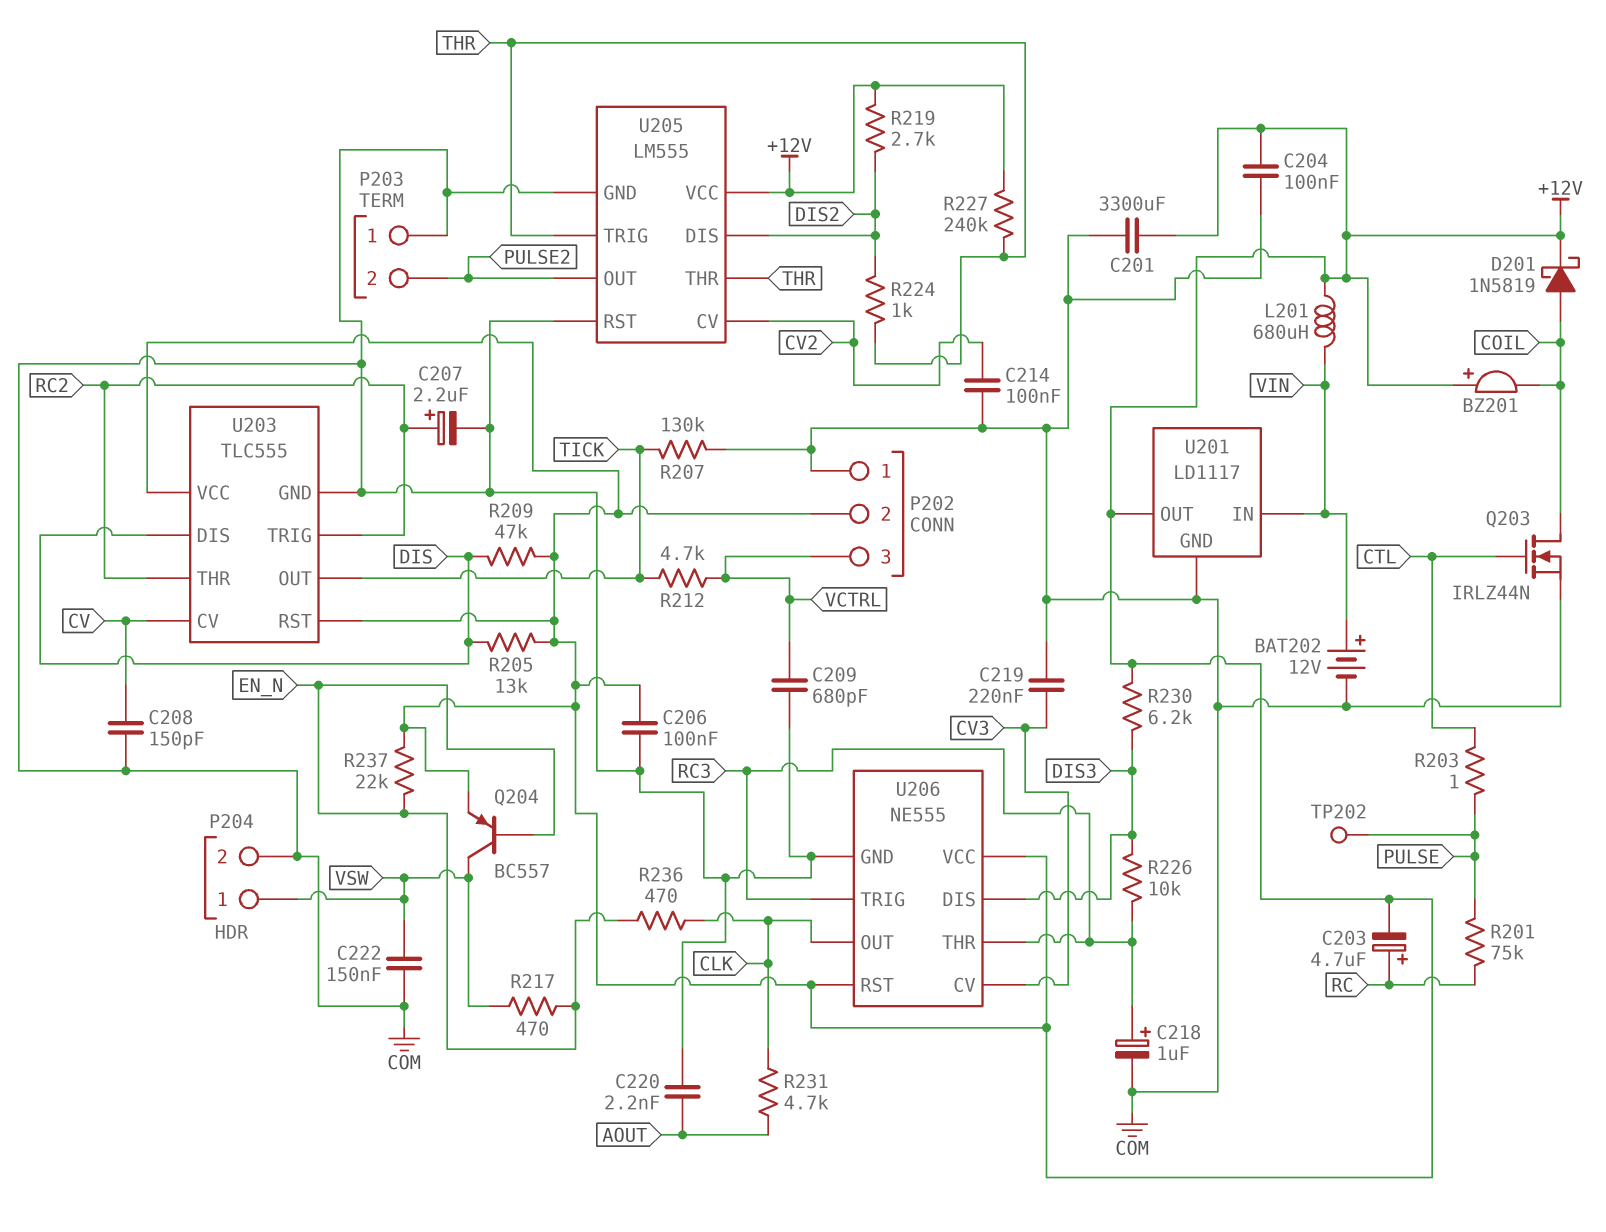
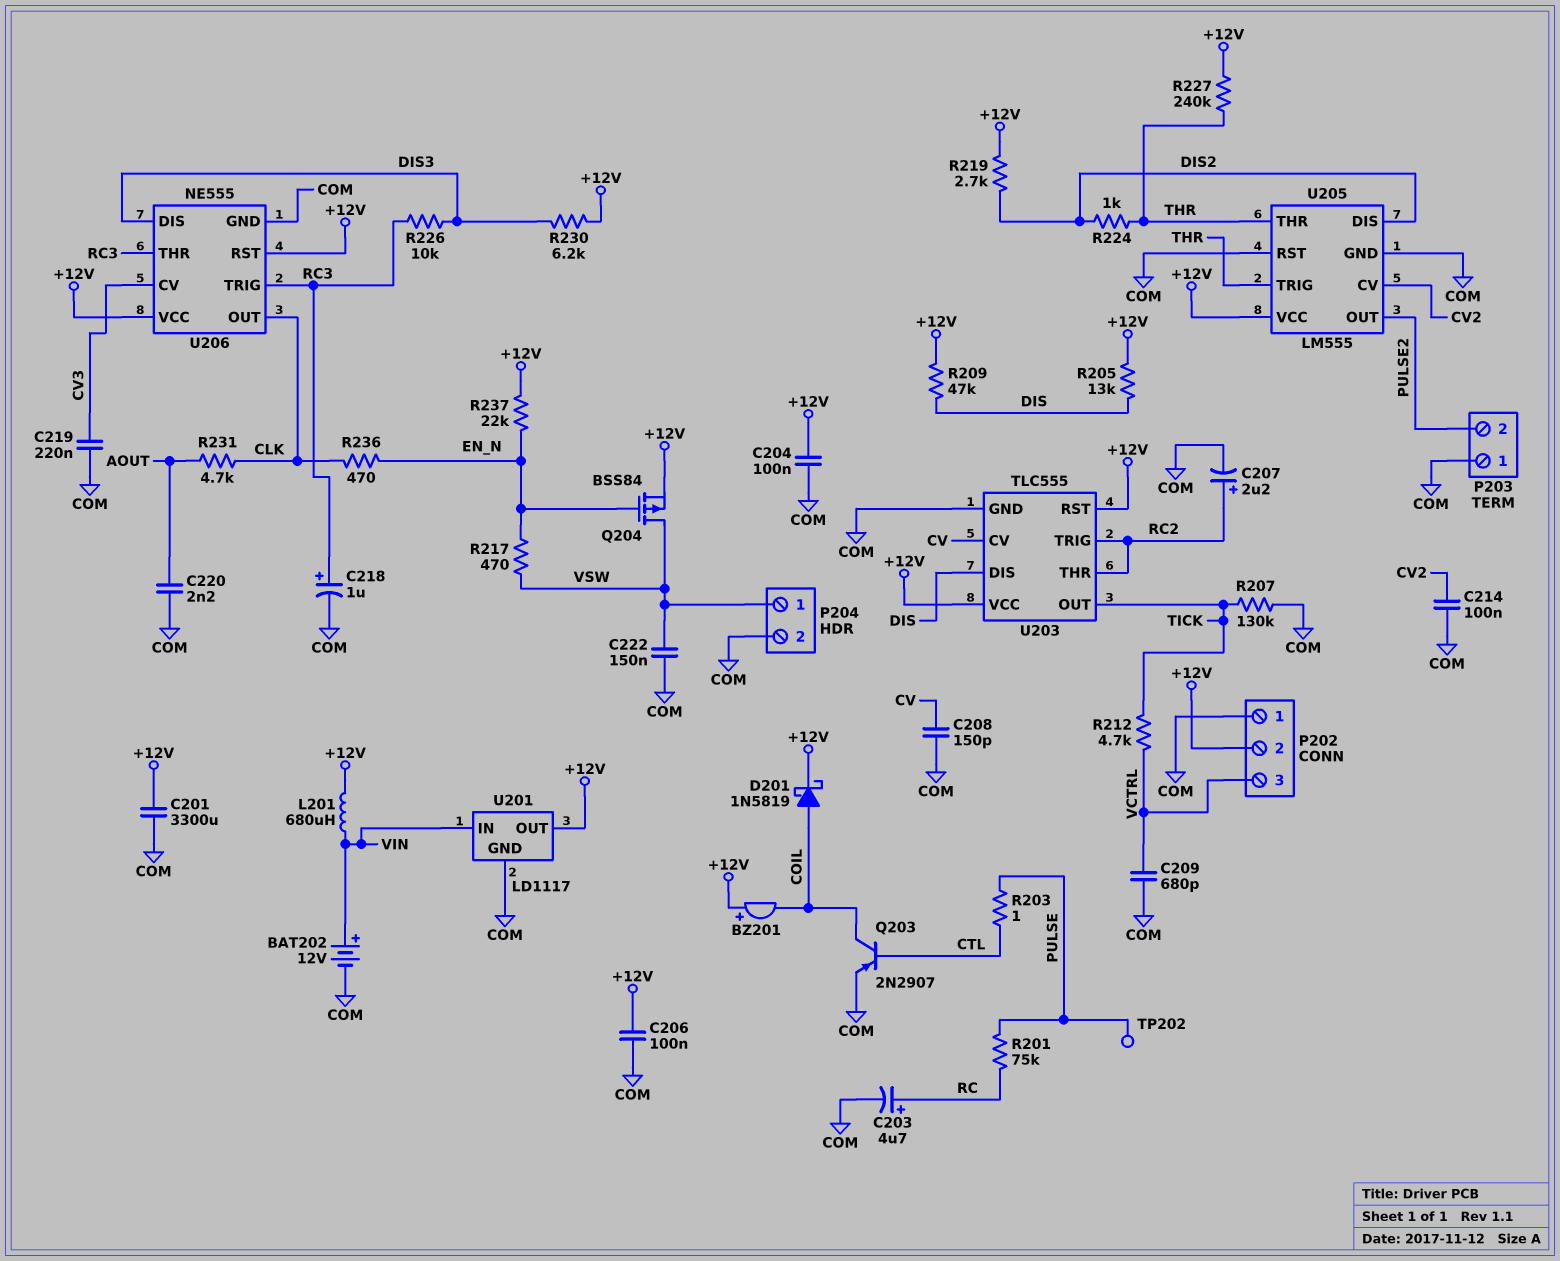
C203: 4.7uF (plus RC, minus +12V) -> 4.7uF (plus RC, minus COM)
Q203: NMOS IRLZ44N (G CTL, D COIL, S COM) -> PNP 2N2907 (B CTL, C COIL, E COM)
Q204: PNP BC557 (B EN_N, C VSW, E +12V) -> PMOS BSS84 (G EN_N, D VSW, S +12V)

